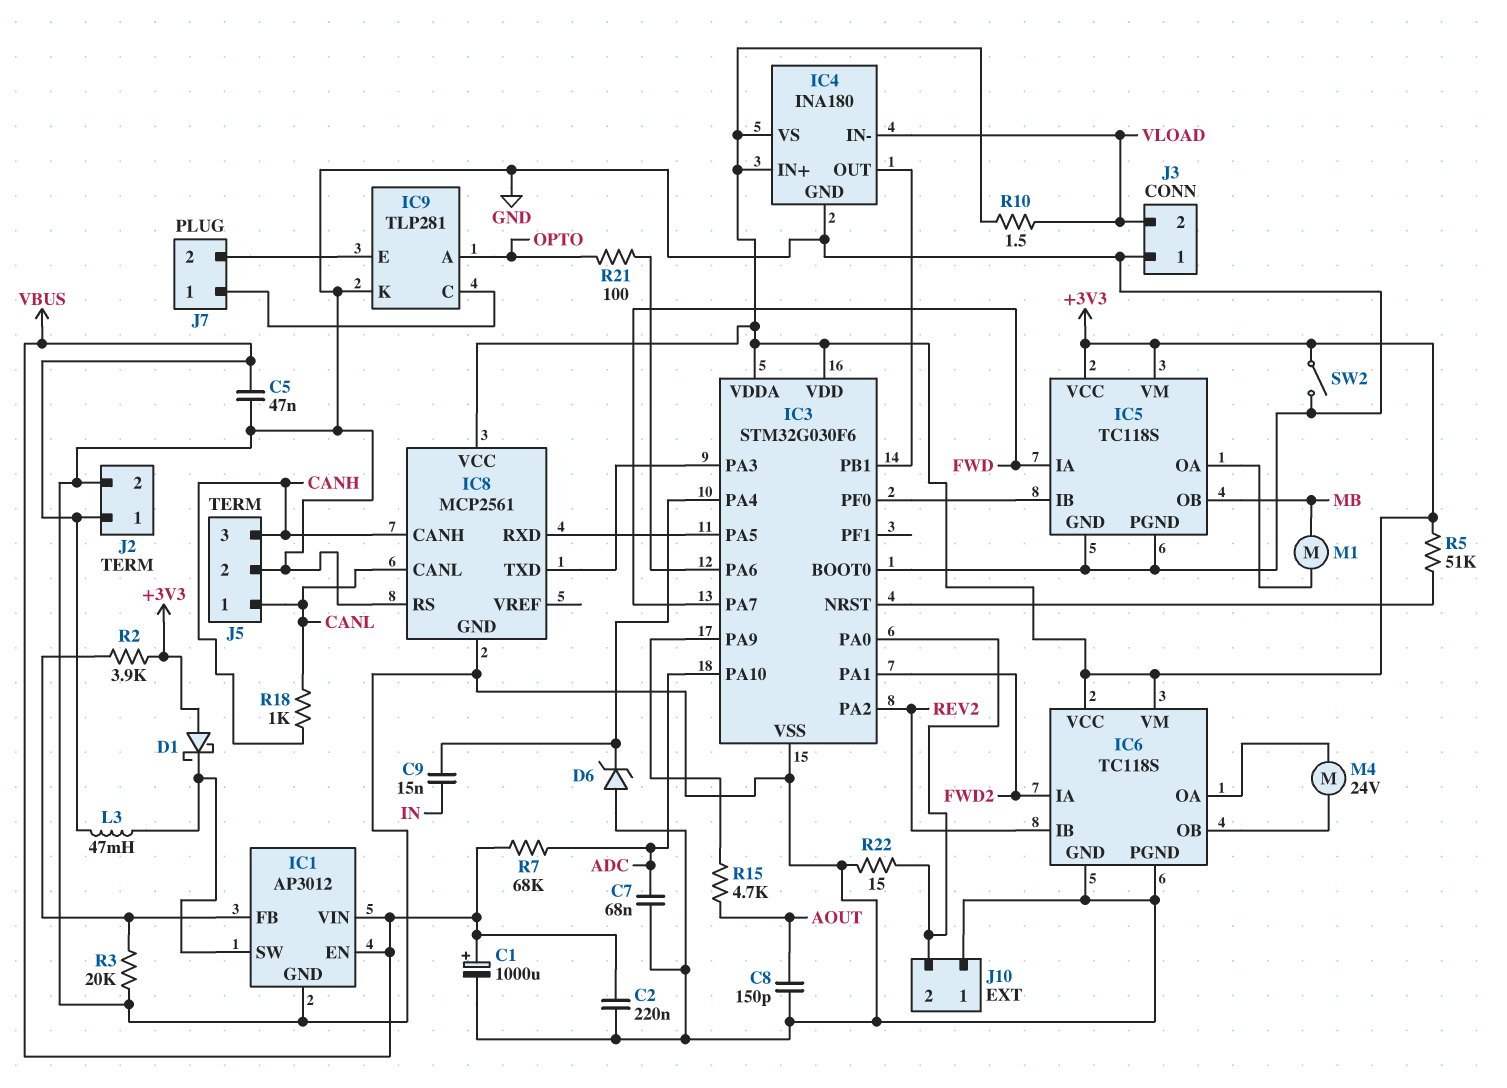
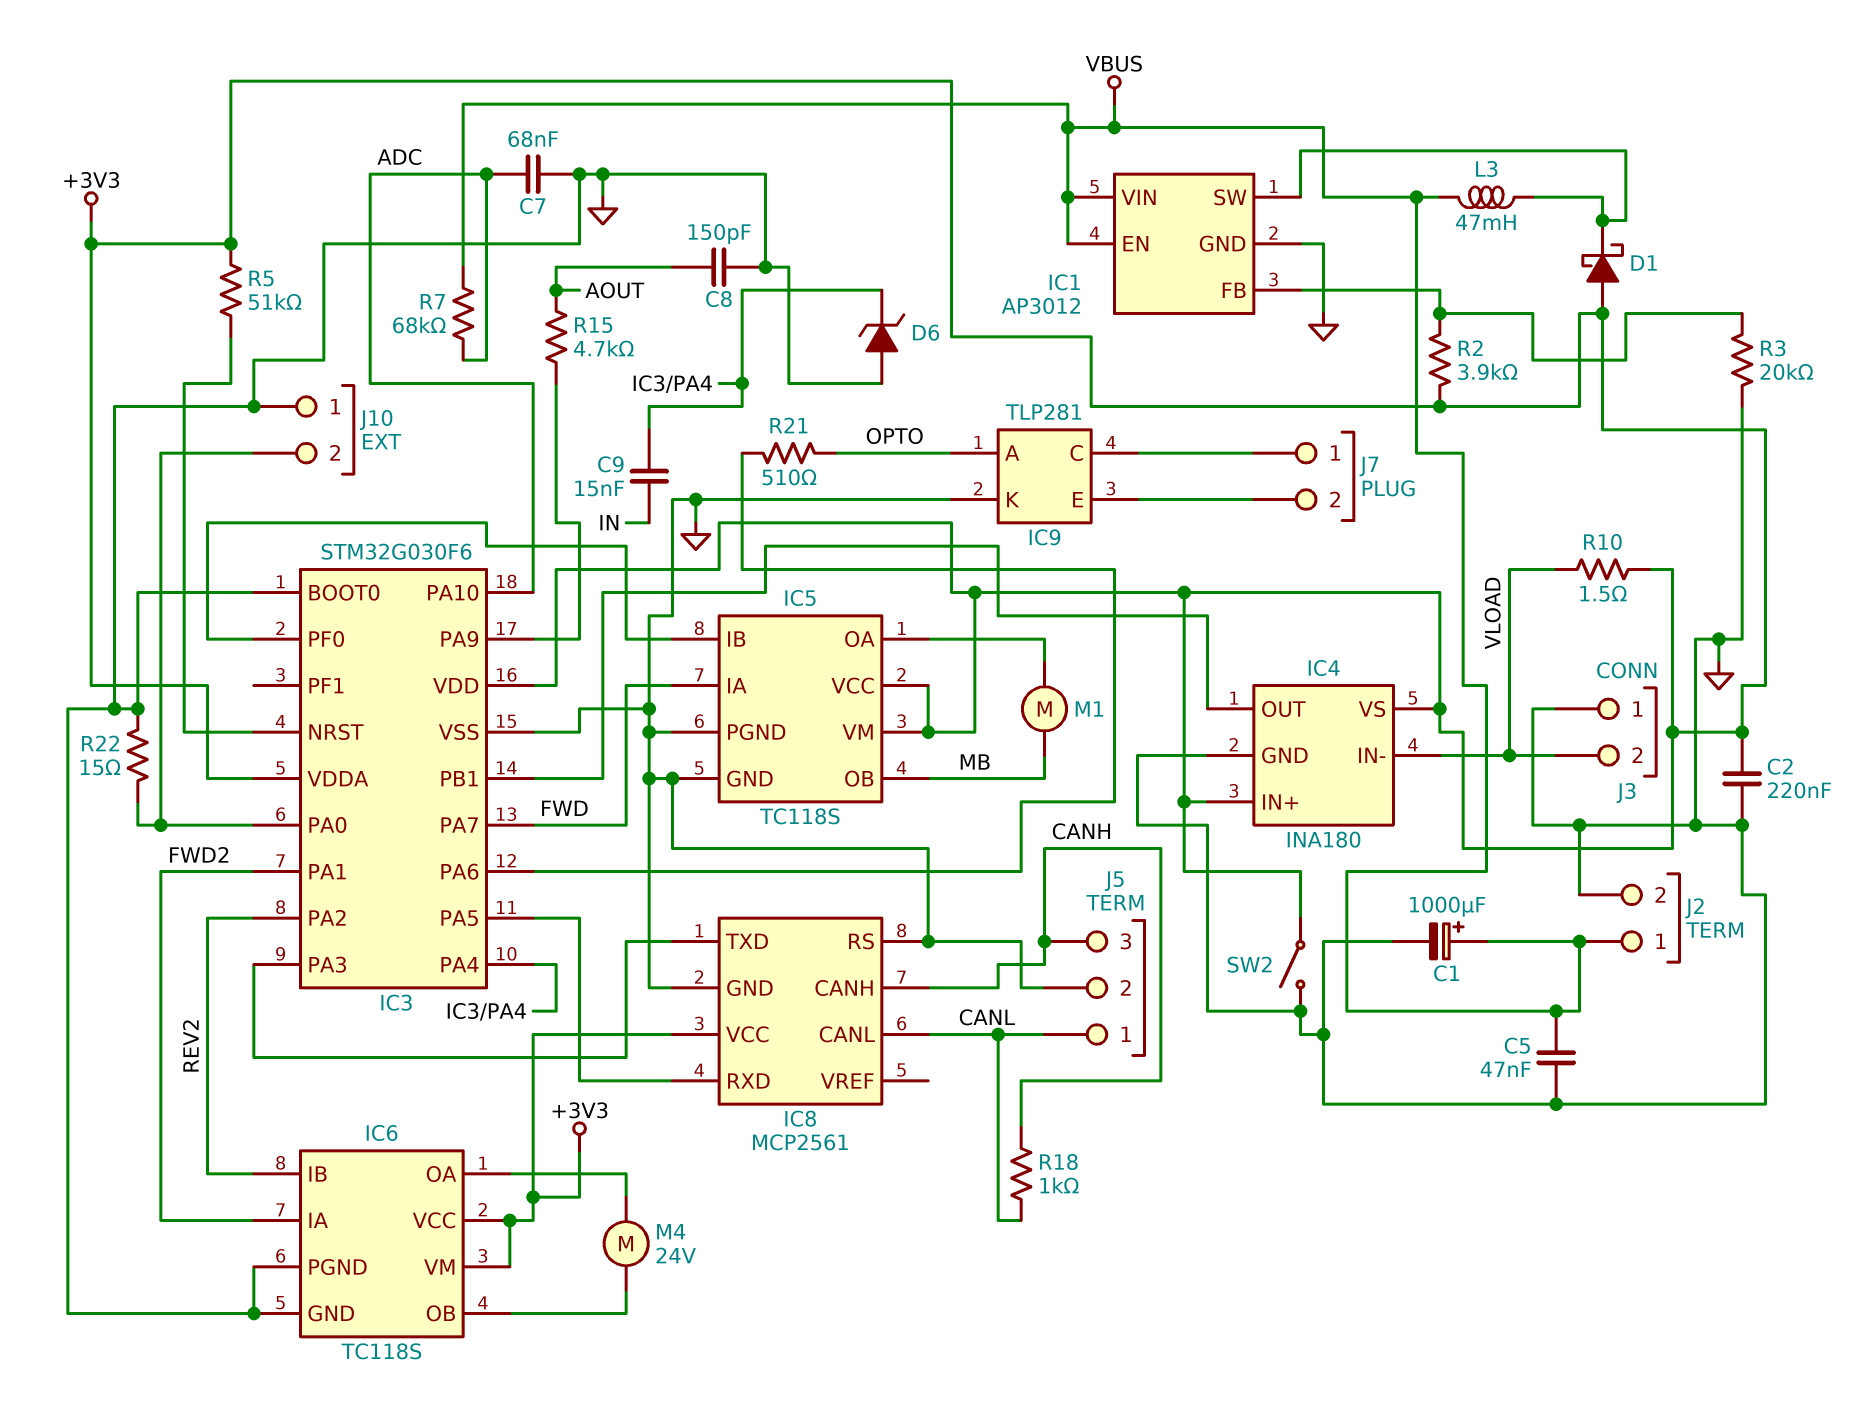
C2: 220nF (GND, VBUS) -> 220nF (+3V3, GND)
R21: 100 (IC3/PA6, OPTO) -> 510 (IC3/PA6, OPTO)

